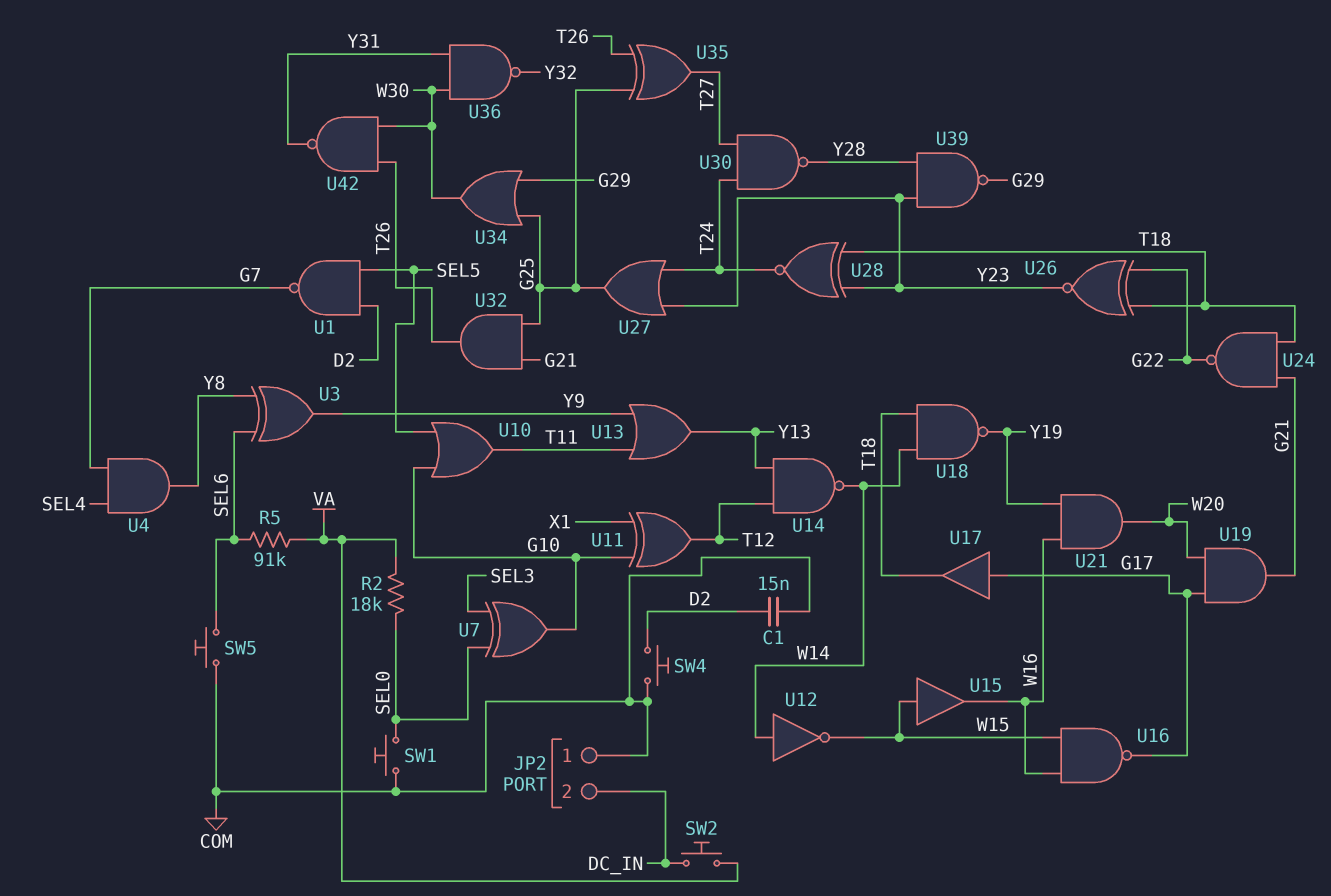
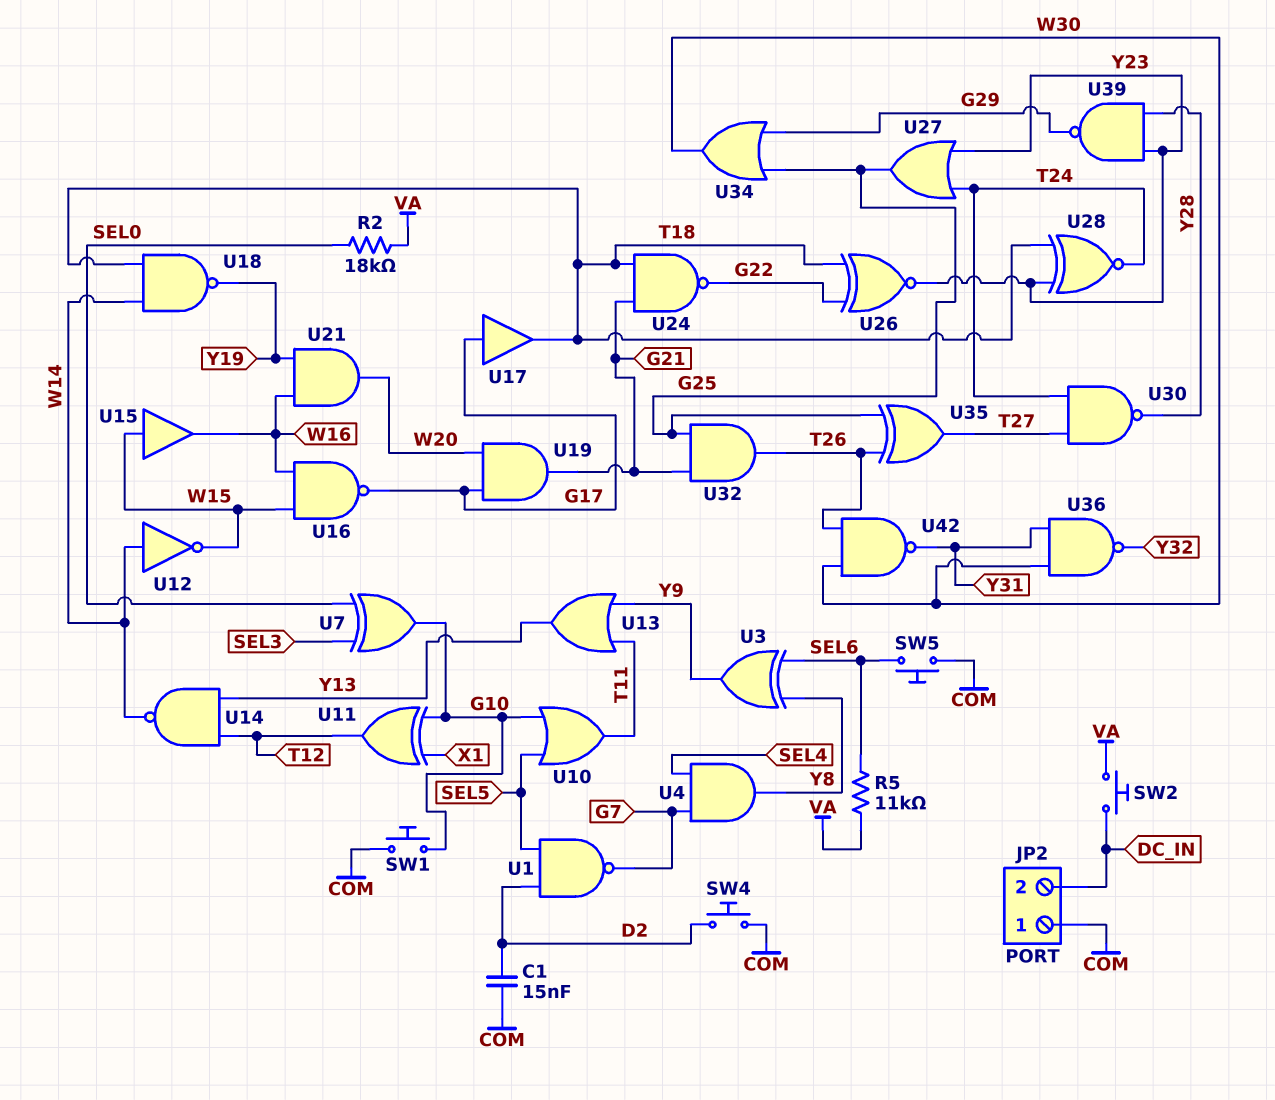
R5: 91k (SEL6, VA) -> 11k (SEL6, VA)
SW1: button (COM, SEL0) -> button (COM, G10)

